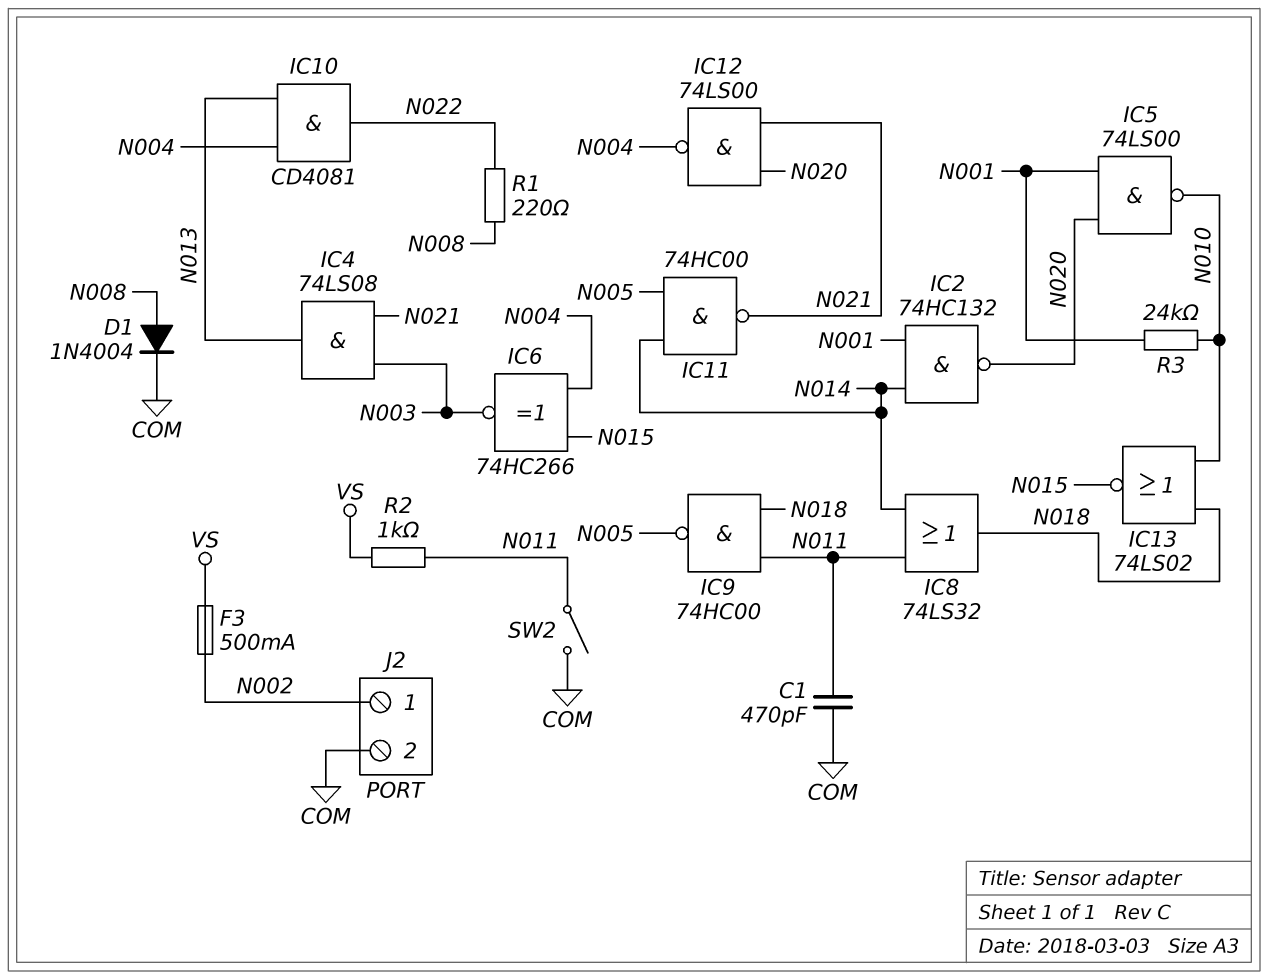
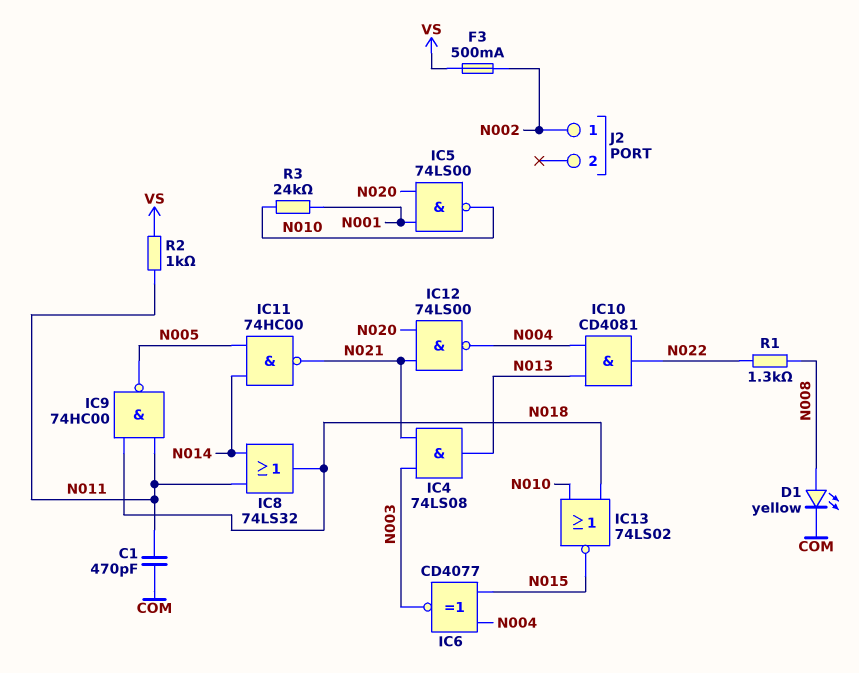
D1: diode 1N4004 (A N008, K COM) -> LED yellow (A N008, K COM)
IC2: NAND 74HC132 (in N001, in N014, out N020) -> none
IC6: XNOR 74HC266 (in N004, in N015, out N003) -> XNOR CD4077 (in N004, in N015, out N003)
J2 pin 2: COM -> none
R1: 220 (N008, N022) -> 1.3k (N008, N022)
SW2: switch (COM, N011) -> none

